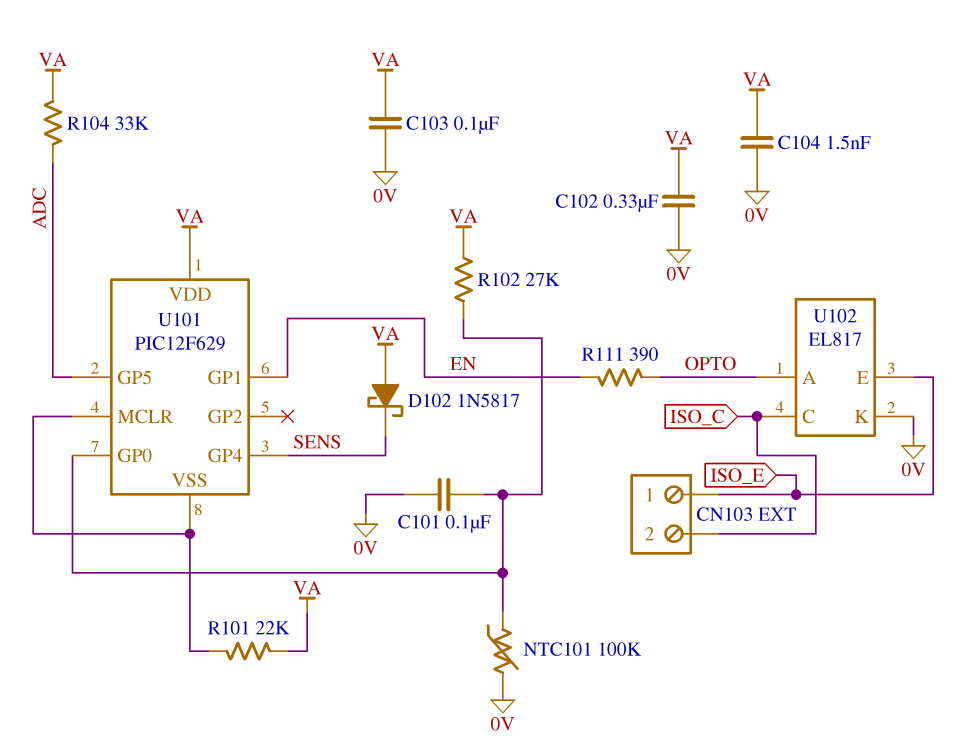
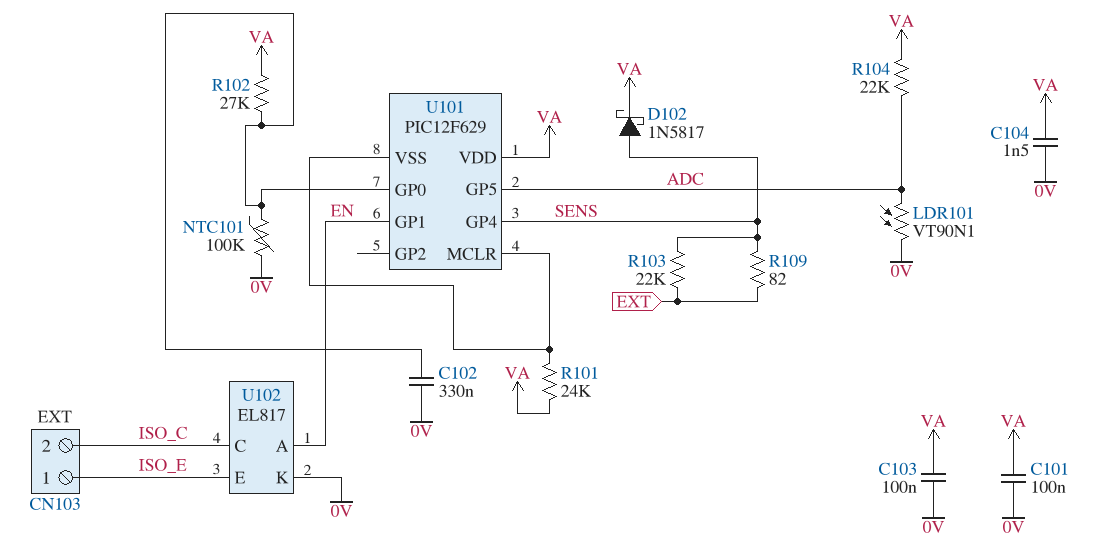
C101: 100nF (0V, U101/GP0) -> 100nF (0V, VA)
C102: 330nF (0V, VA) -> 330nF (0V, U101/GP0)
D102: schottky 1N5817 (A VA, K SENS) -> schottky 1N5817 (A SENS, K VA)
LDR101: none -> VT90N1 (0V, ADC)
R101: 22k (U101/MCLR, VA) -> 24k (U101/MCLR, VA)
R103: none -> 22k (EXT, SENS)
R104: 33k (ADC, VA) -> 22k (ADC, VA)
R109: none -> 82 (EXT, SENS)
R111: 390 (EN, OPTO) -> none
U102 pin A: OPTO -> EN

